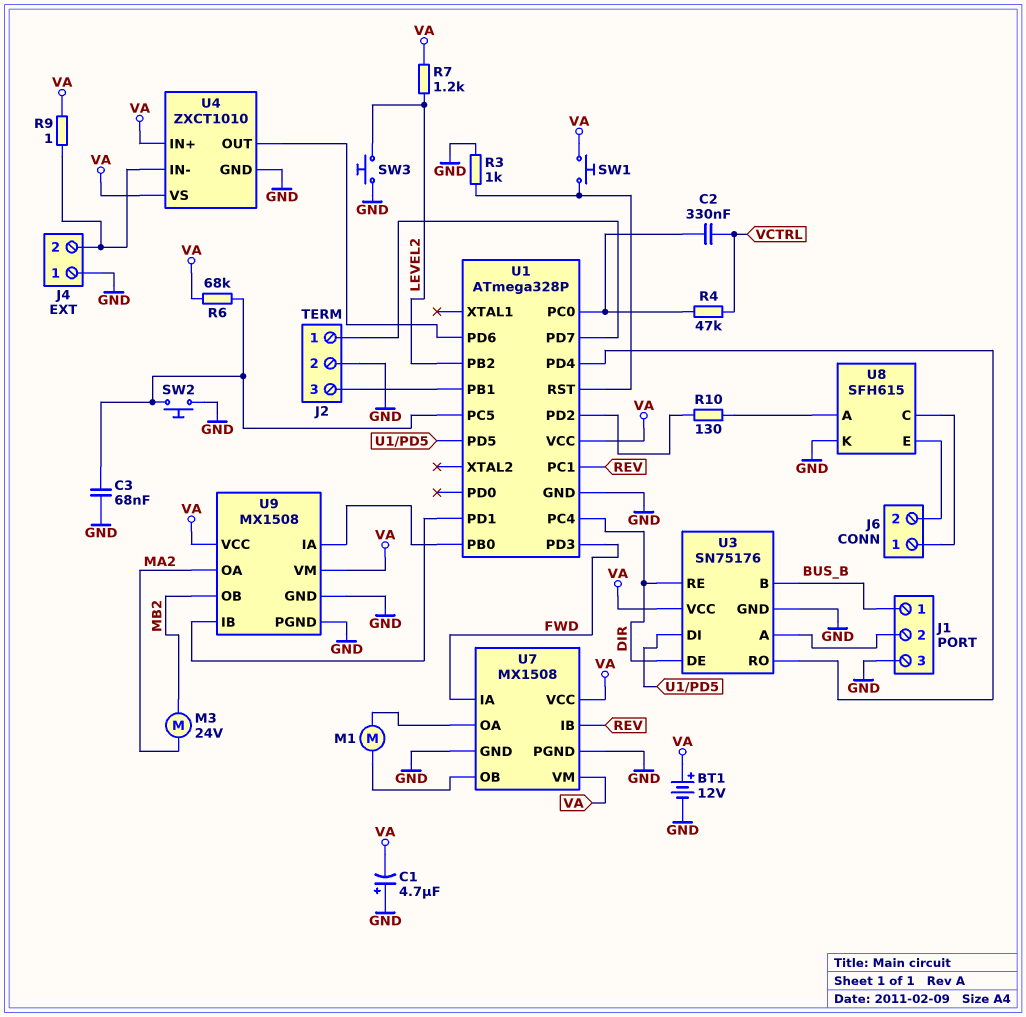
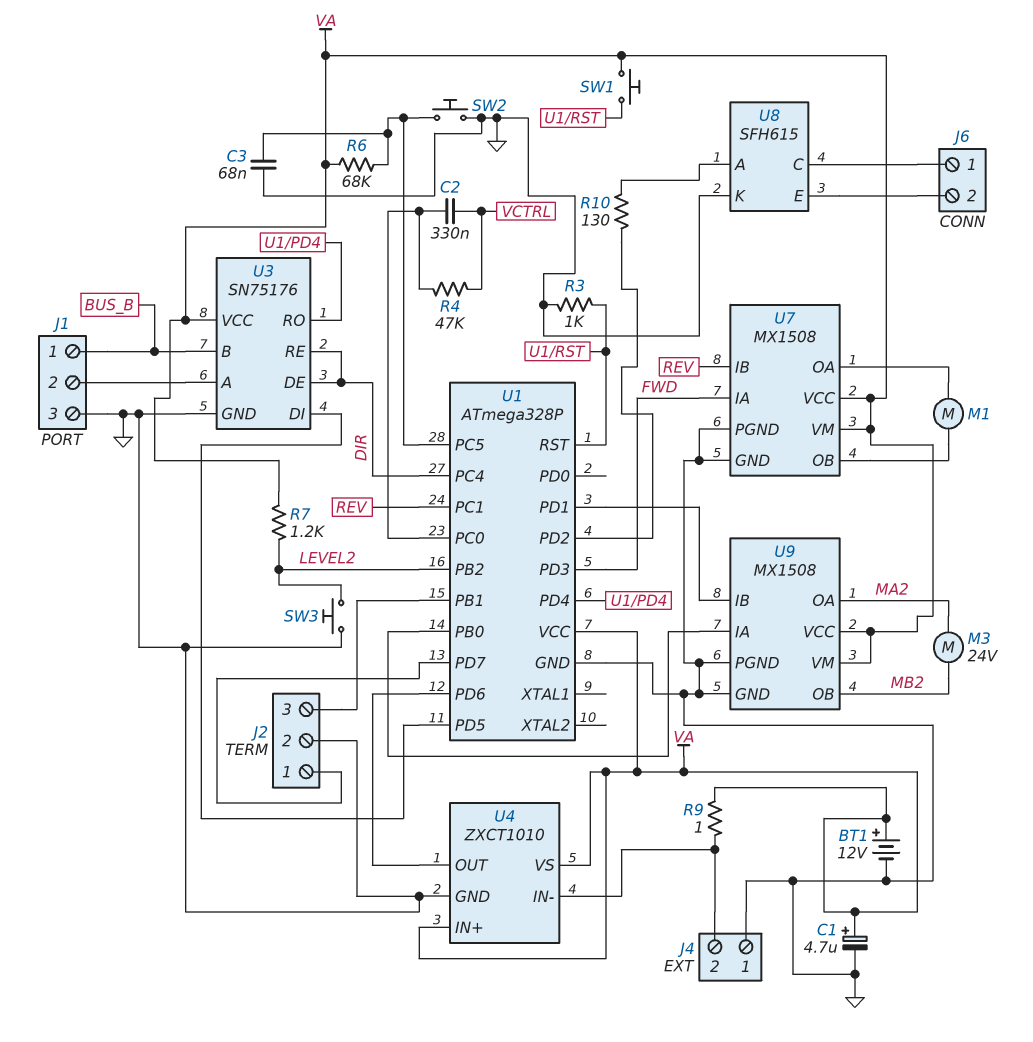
C1: 4.7uF (plus GND, minus VA) -> 4.7uF (plus VA, minus GND)

